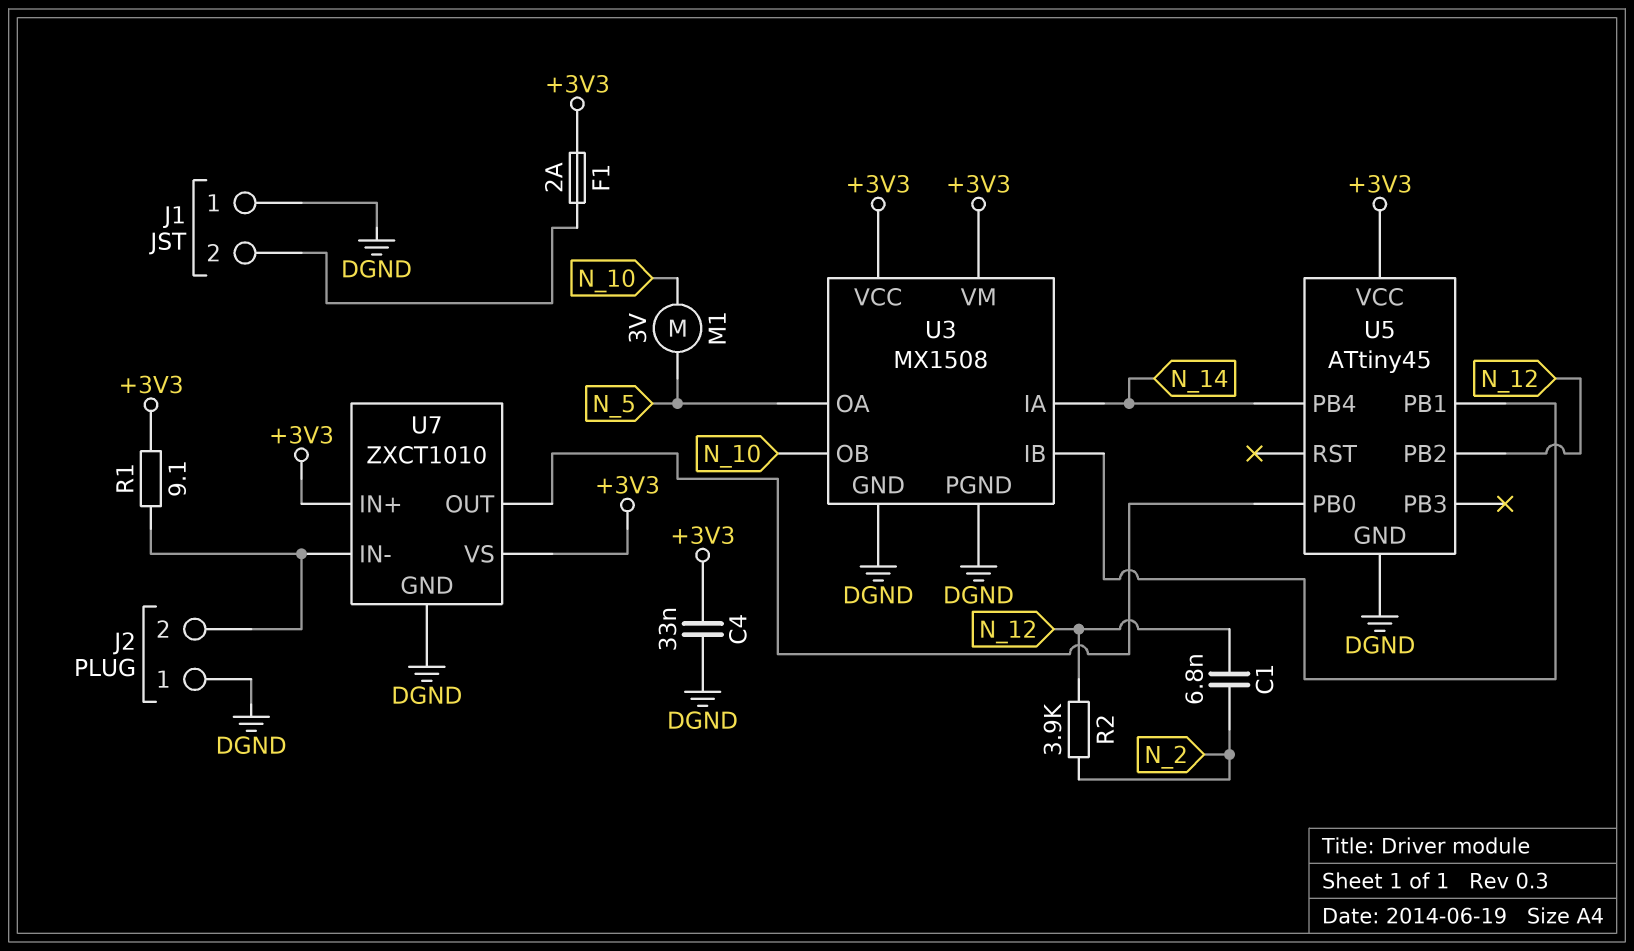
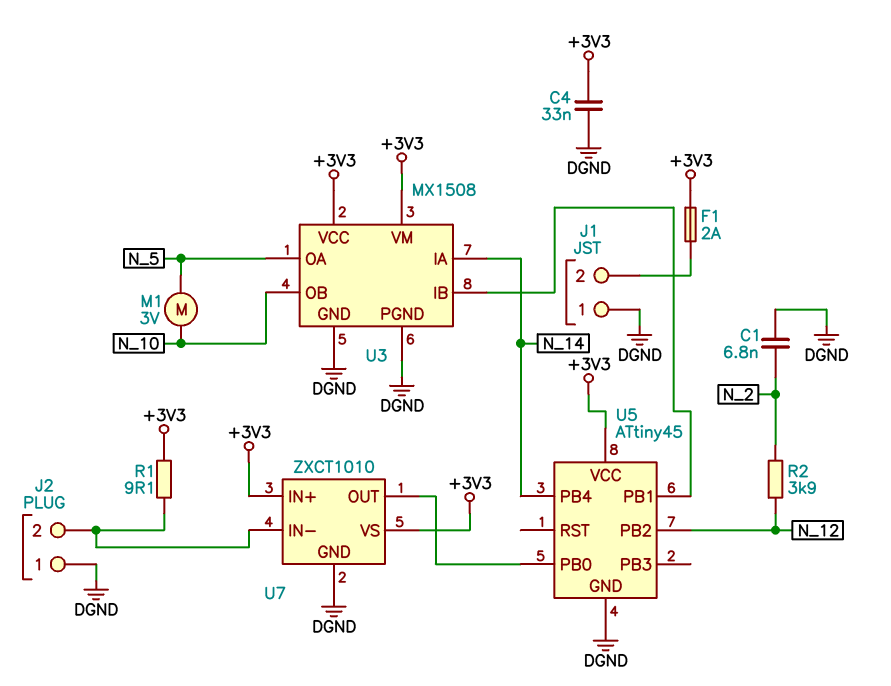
C1: 6.8nF (N_2, N_12) -> 6.8nF (DGND, N_2)

